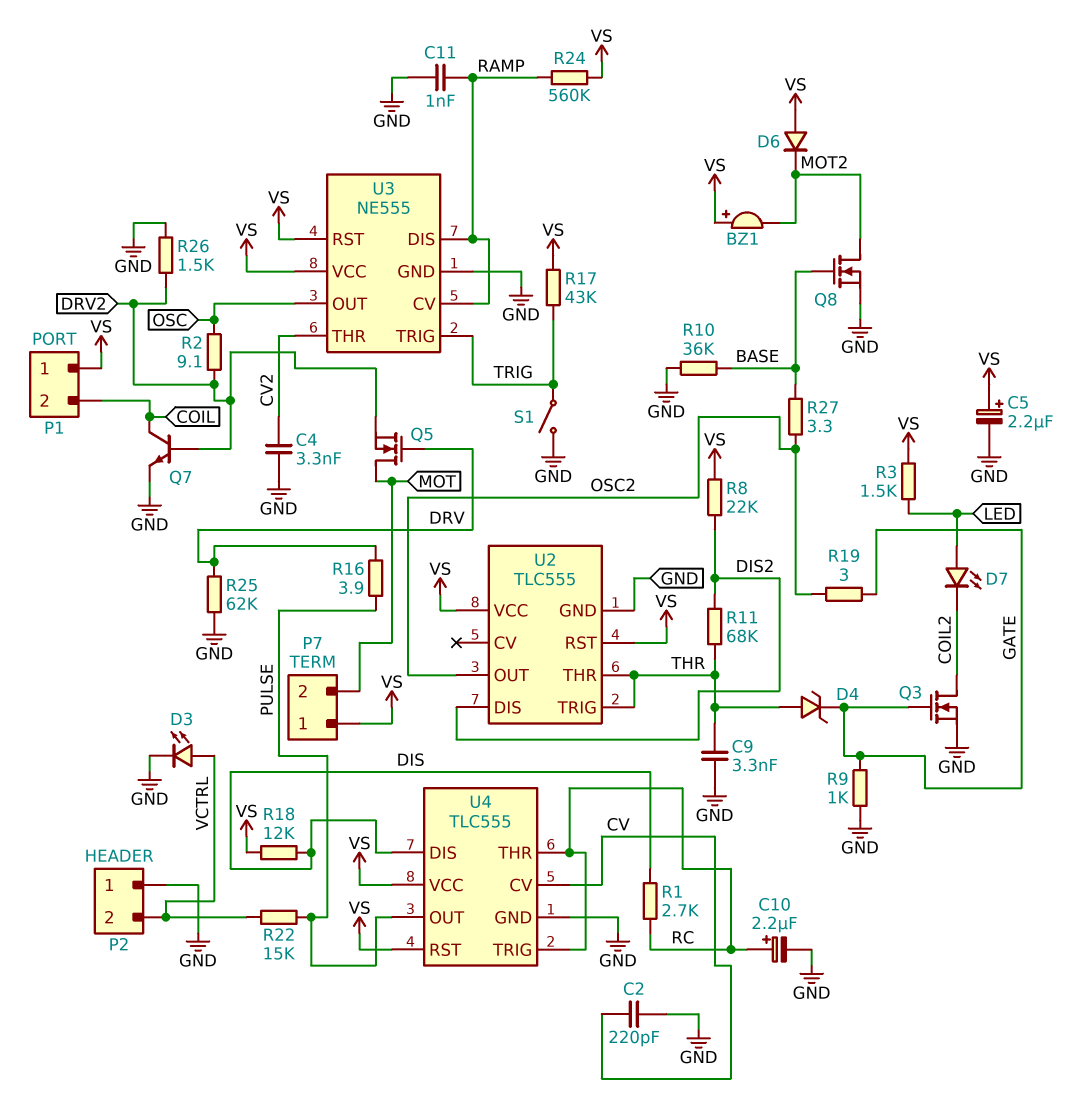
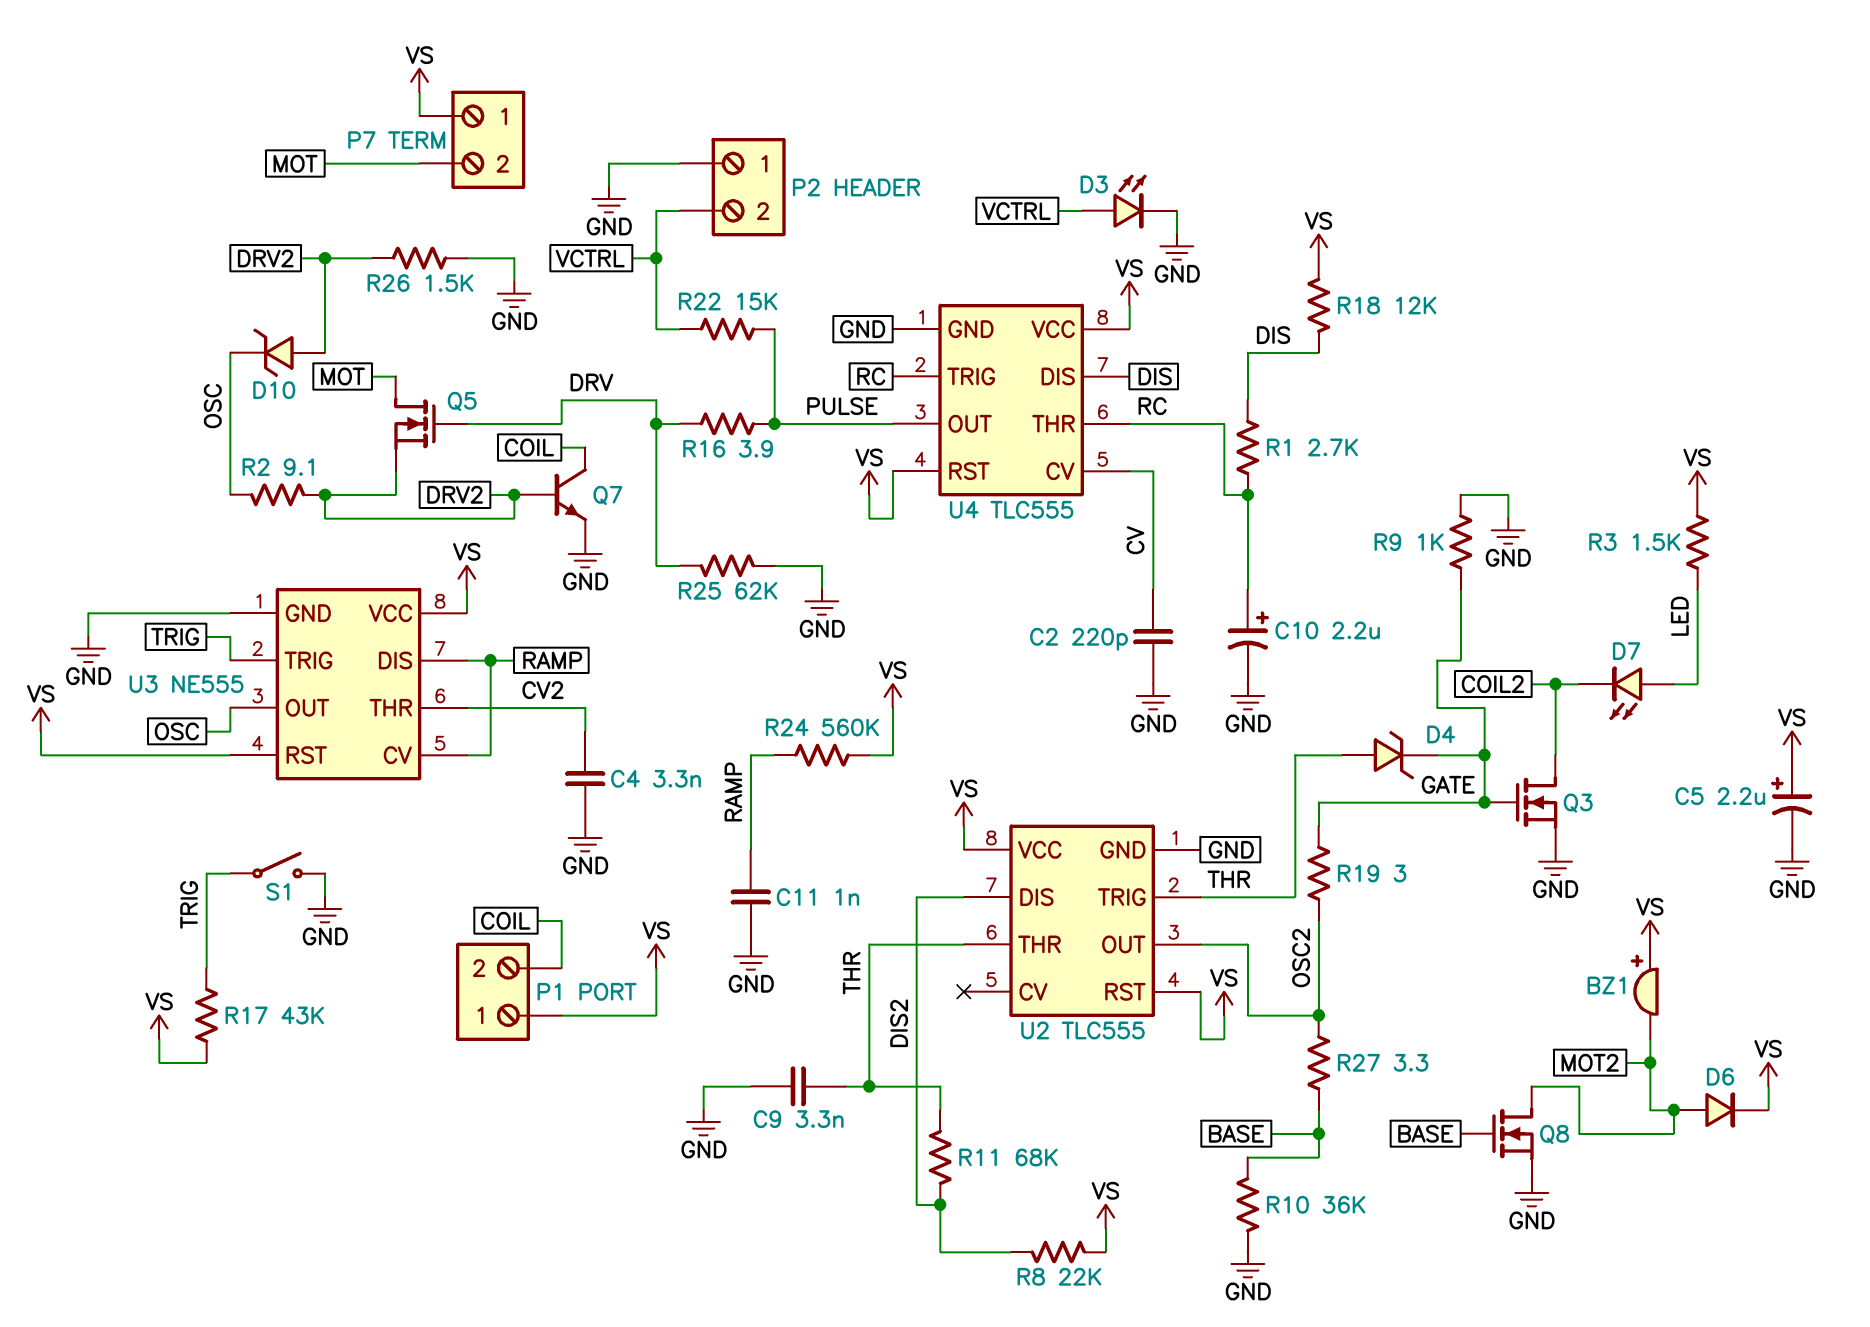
D6: diode (A VS, K MOT2) -> diode (A MOT2, K VS)
D10: none -> zener (A DRV2, K OSC)

